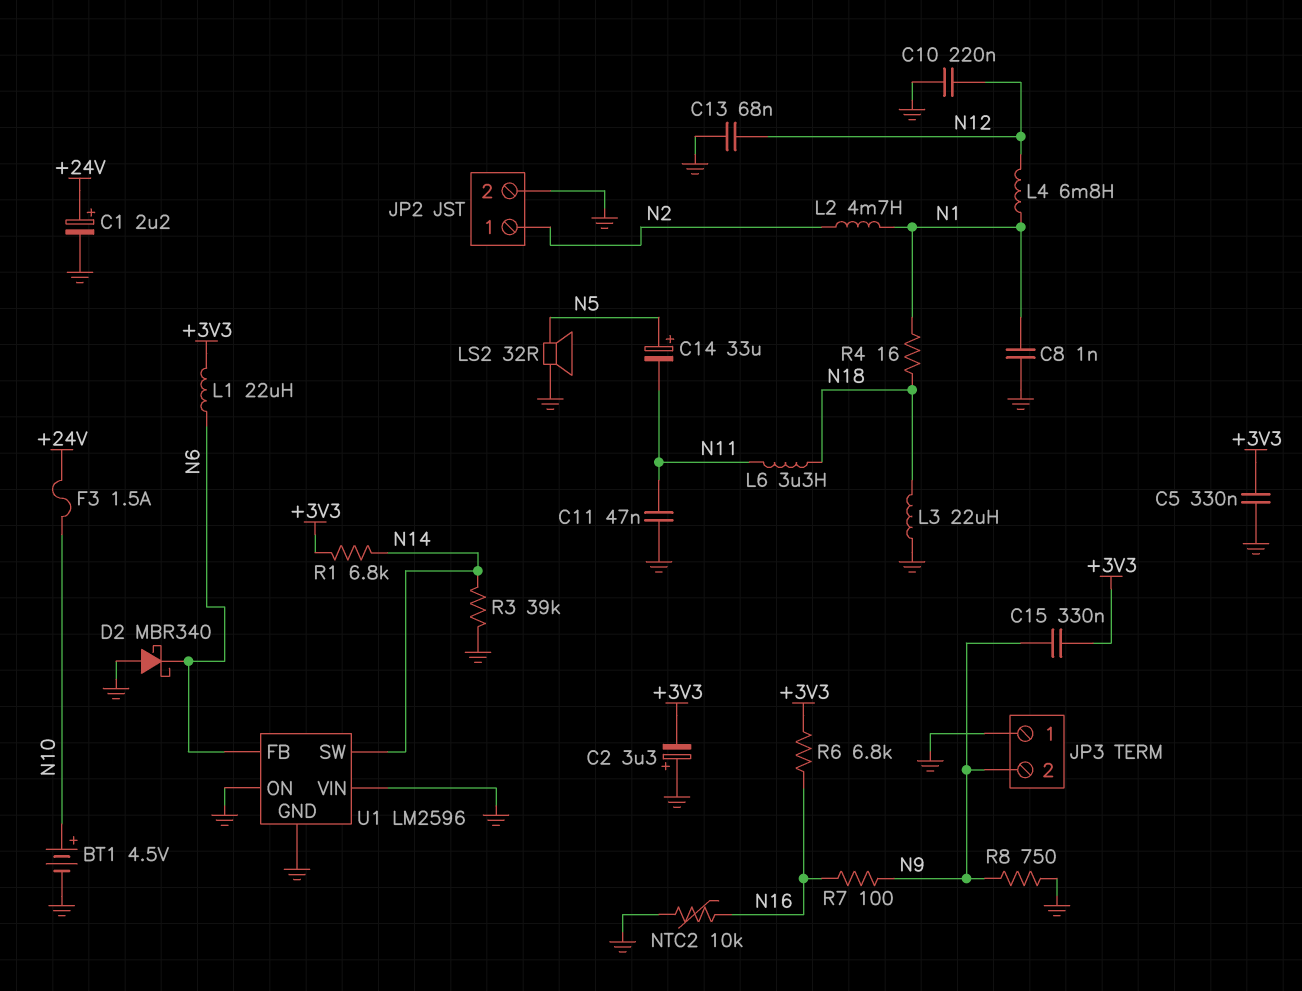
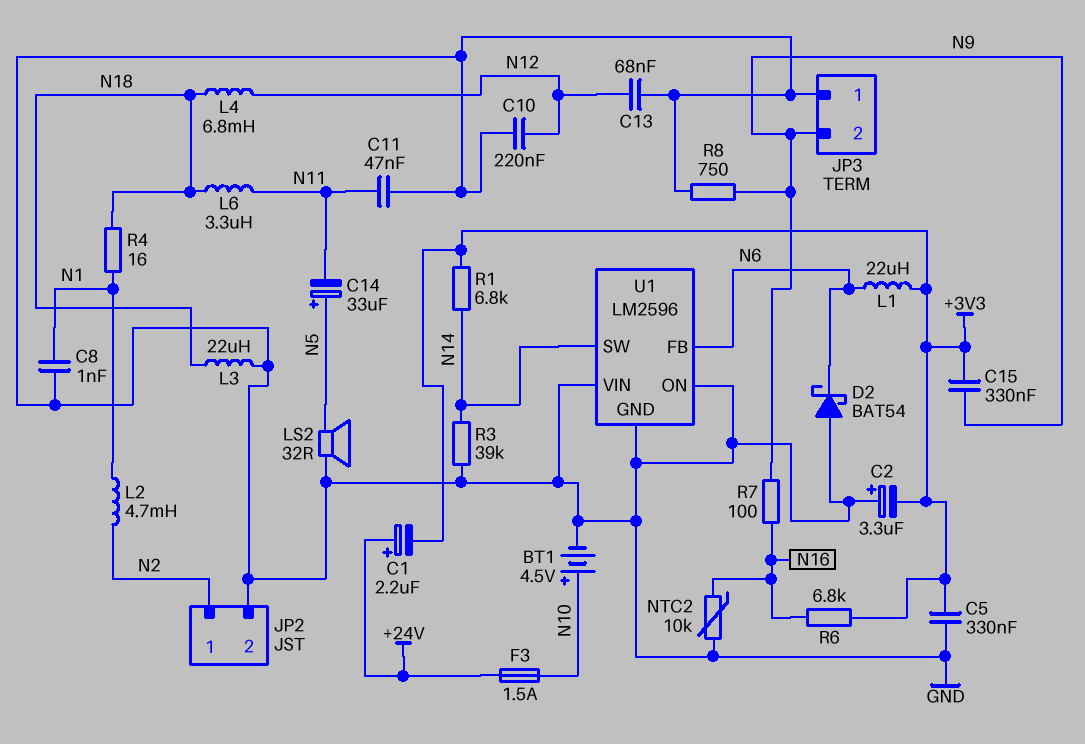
C1: 2.2uF (plus +24V, minus GND) -> 2.2uF (plus +24V, minus +3V3)
D2: schottky MBR340 (A GND, K N6) -> schottky BAT54 (A GND, K N6)
L4: 6.8mH (N1, N12) -> 6.8mH (N12, N18)

